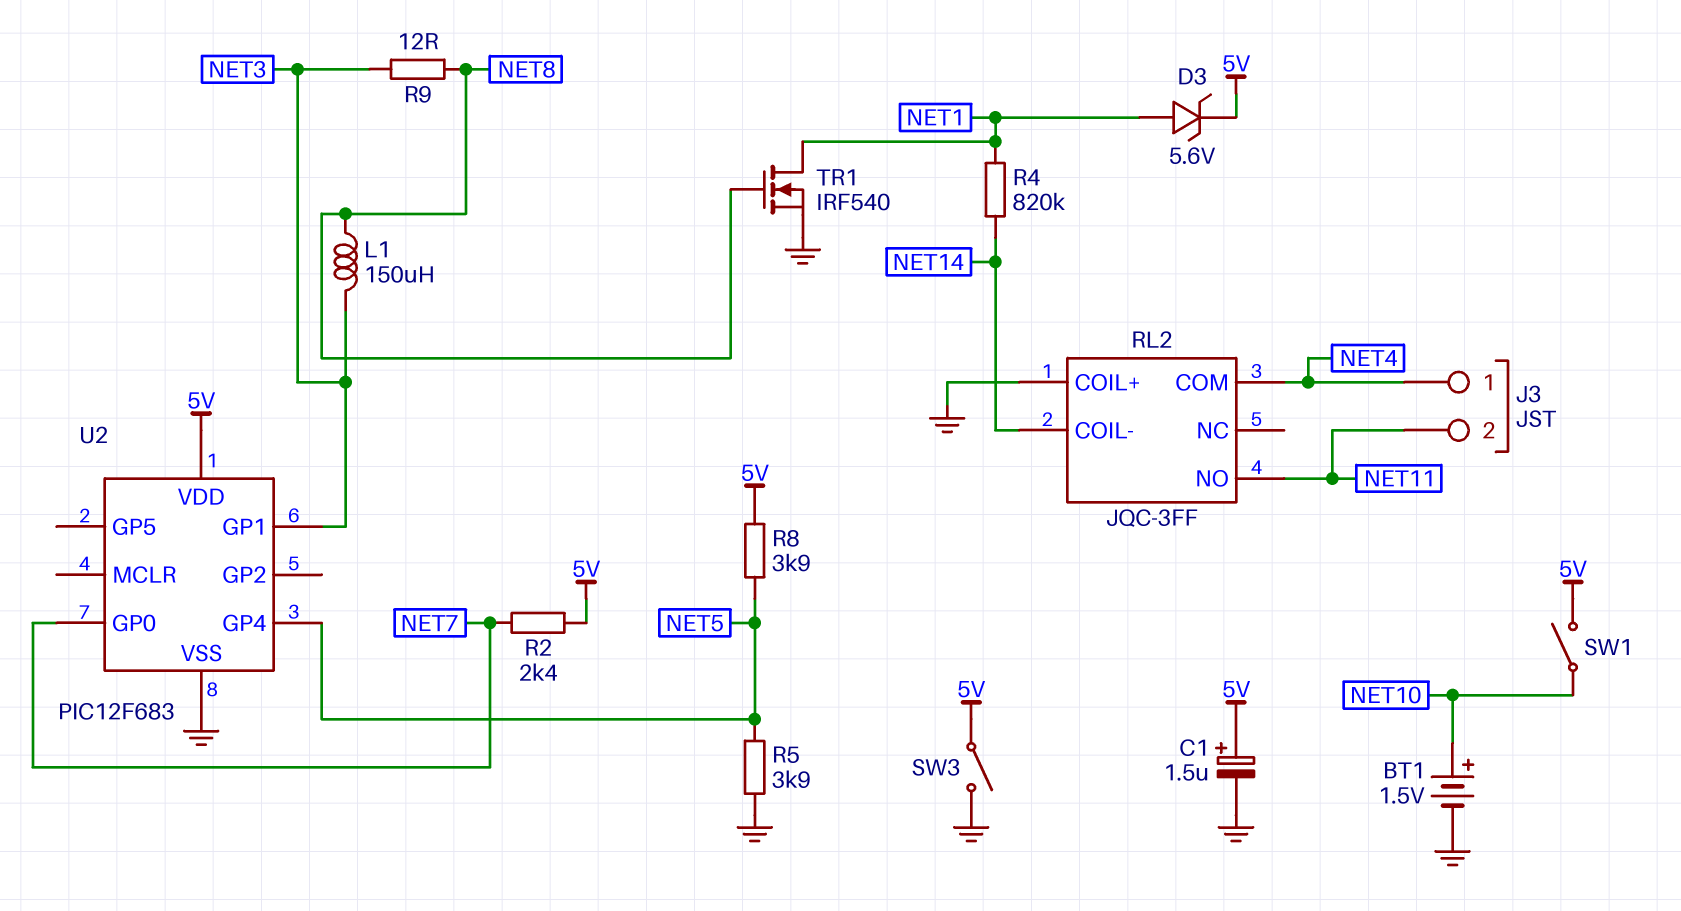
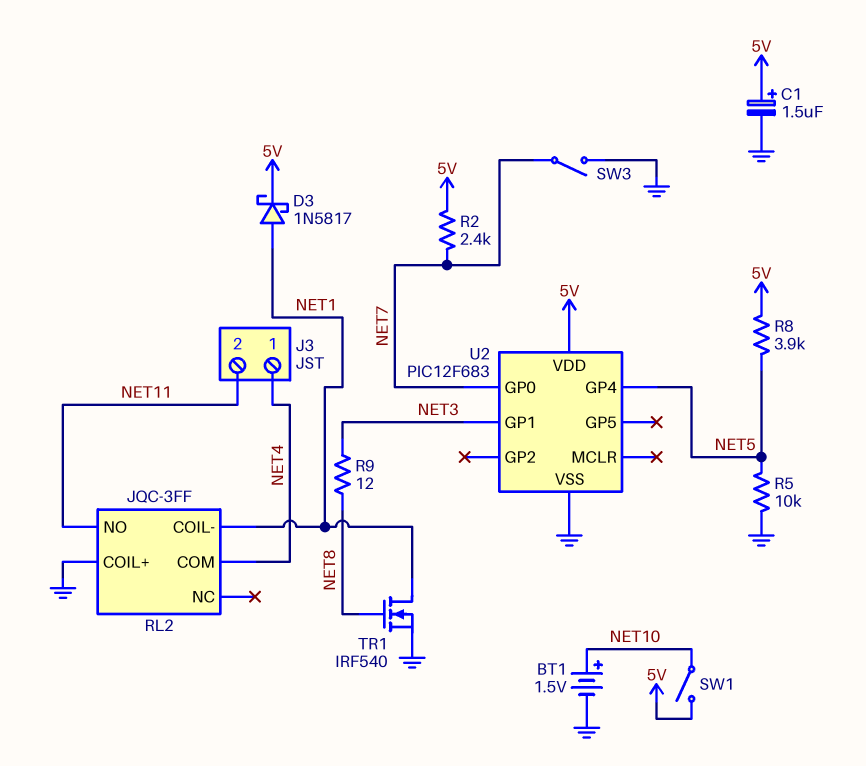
D3: zener 5.6V (A NET1, K 5V) -> schottky 1N5817 (A NET1, K 5V)
L1: 150uH (NET3, NET8) -> none
R4: 820k (NET1, NET14) -> none
R5: 3.9k (GND, NET5) -> 10k (GND, NET5)
RL2 pin COIL-: NET14 -> NET1
SW3: switch (5V, GND) -> switch (GND, NET7)

